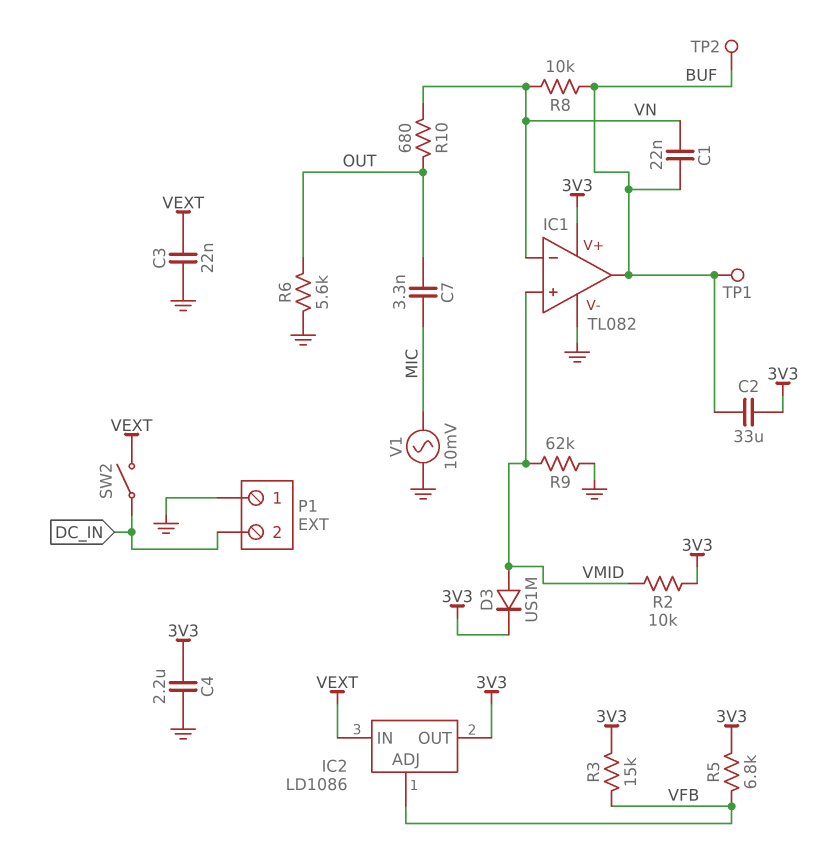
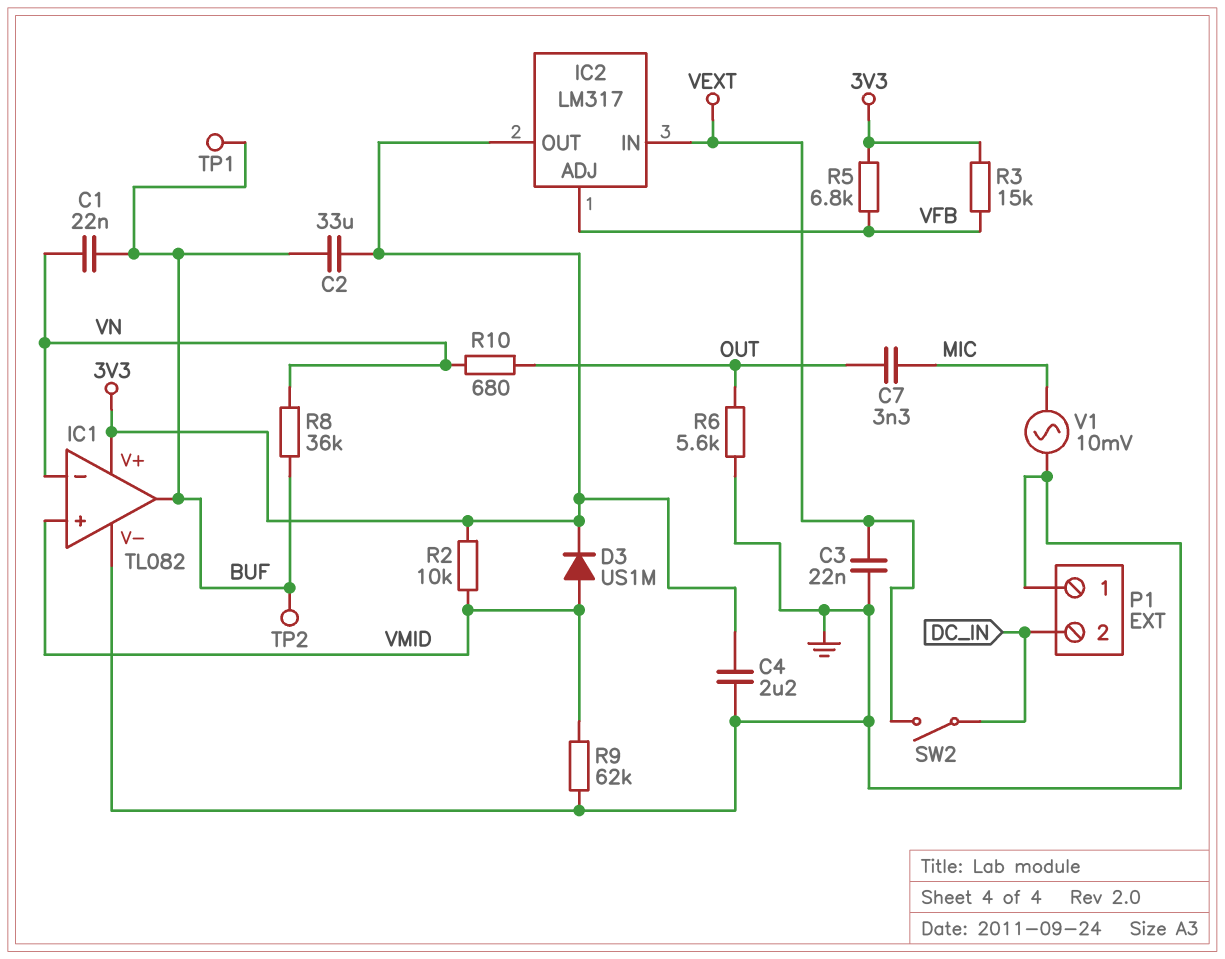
IC2: LD1086 -> LM317
R8: 10k (BUF, VN) -> 36k (BUF, VN)

